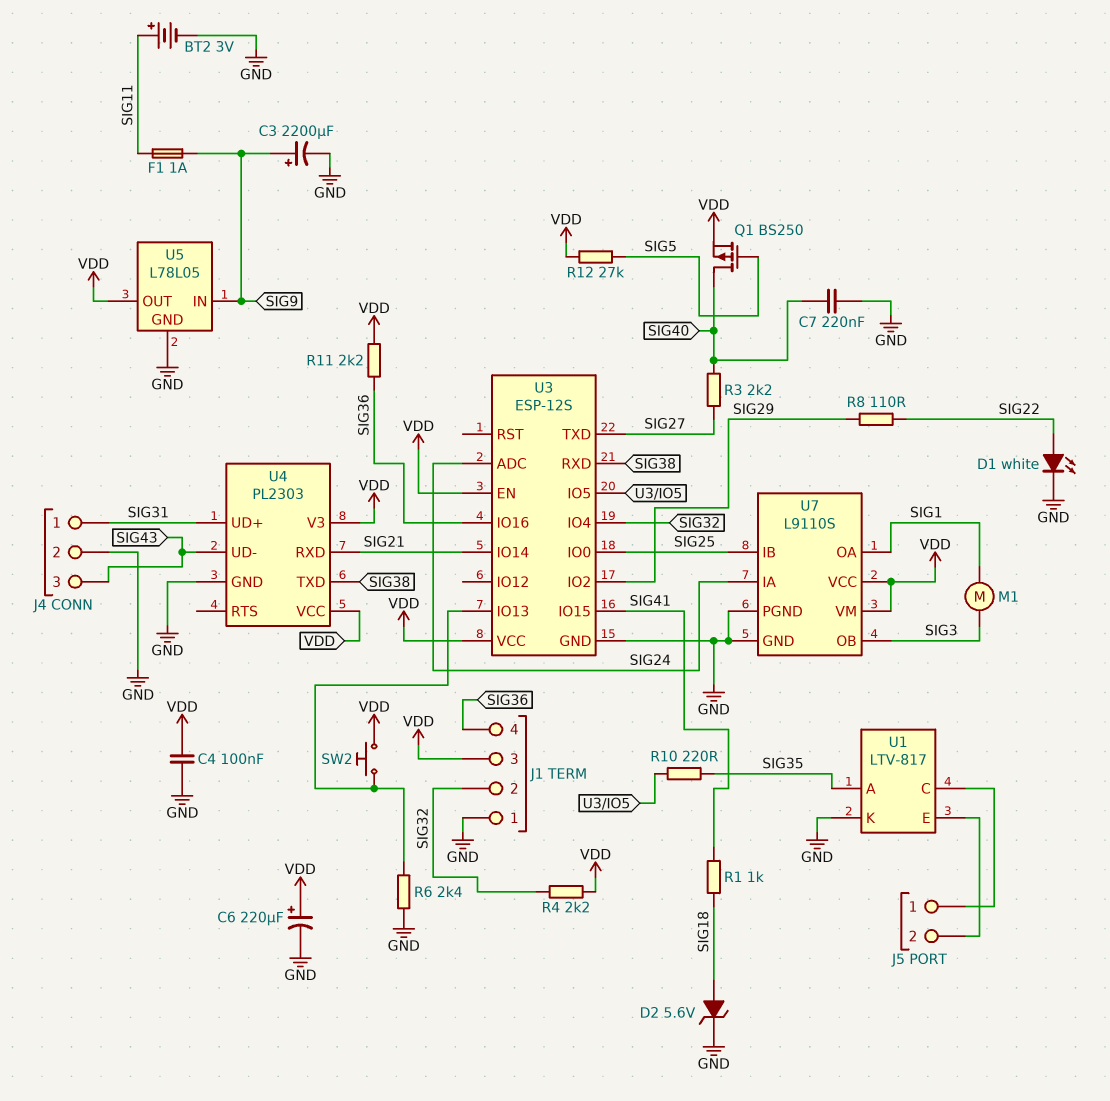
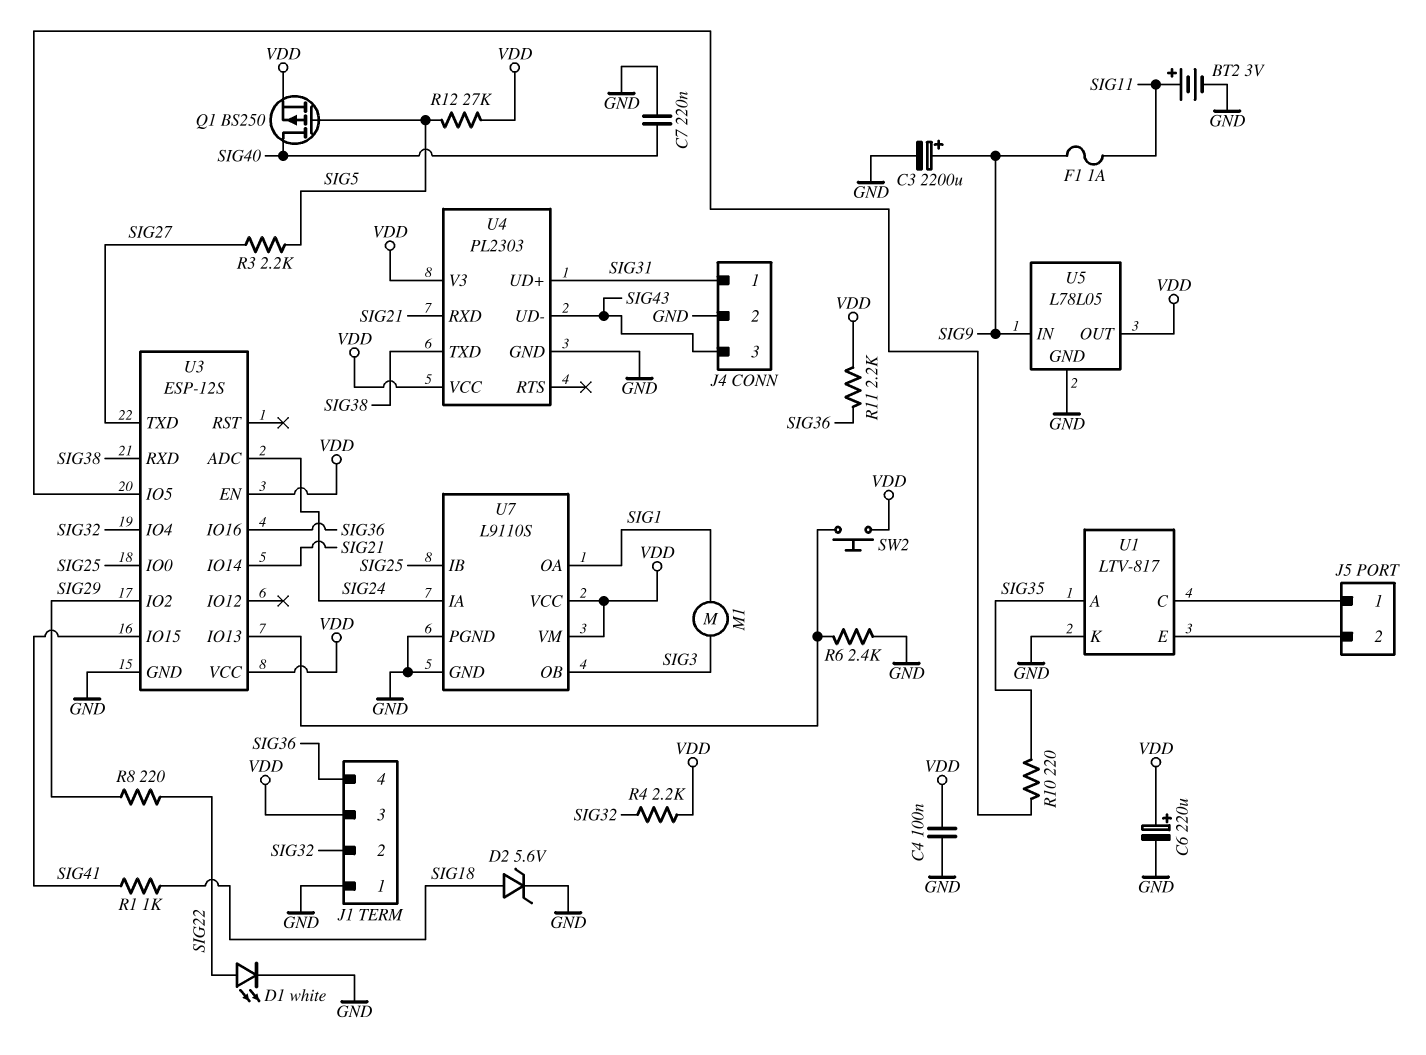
R3: 2.2k (SIG27, SIG40) -> 2.2k (SIG5, SIG27)
R8: 110 (SIG22, SIG29) -> 220 (SIG22, SIG29)

